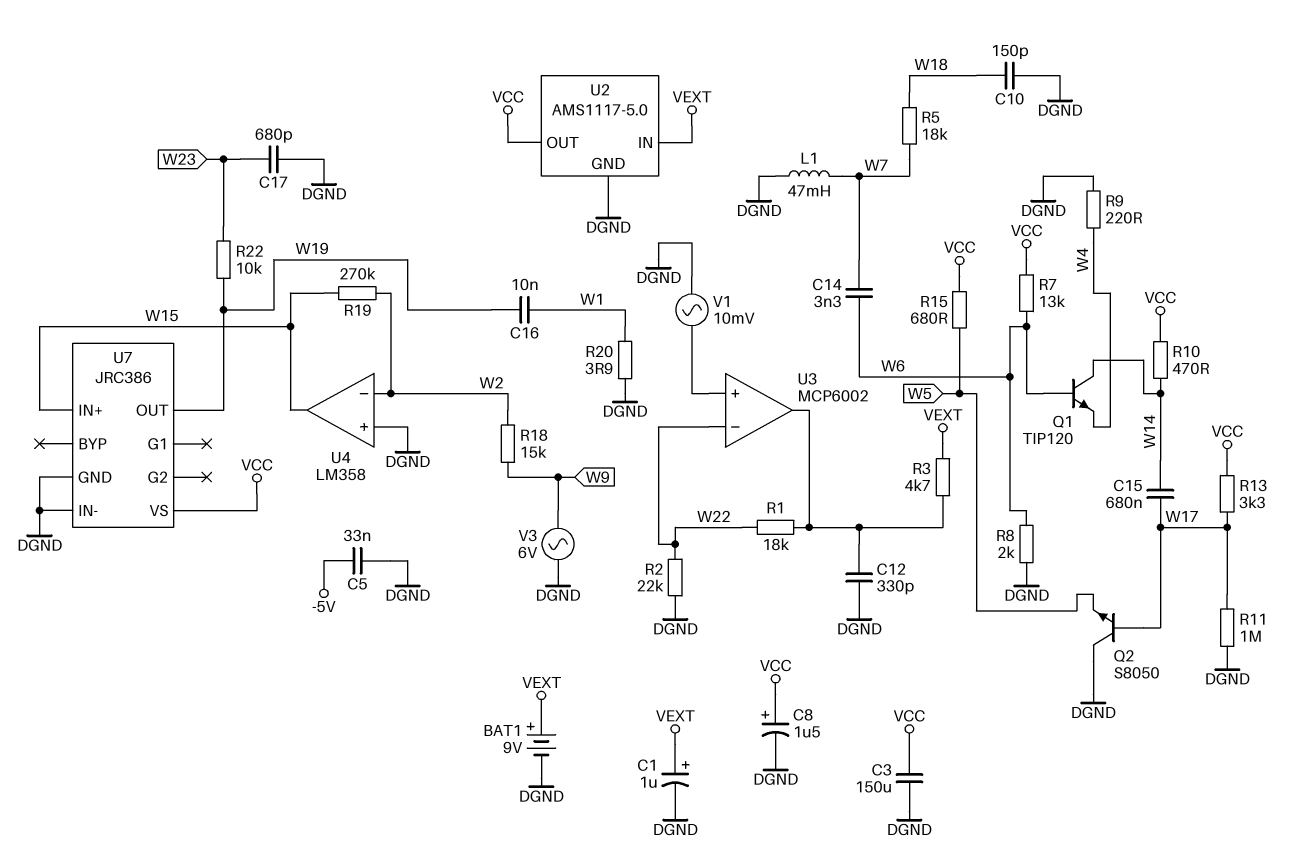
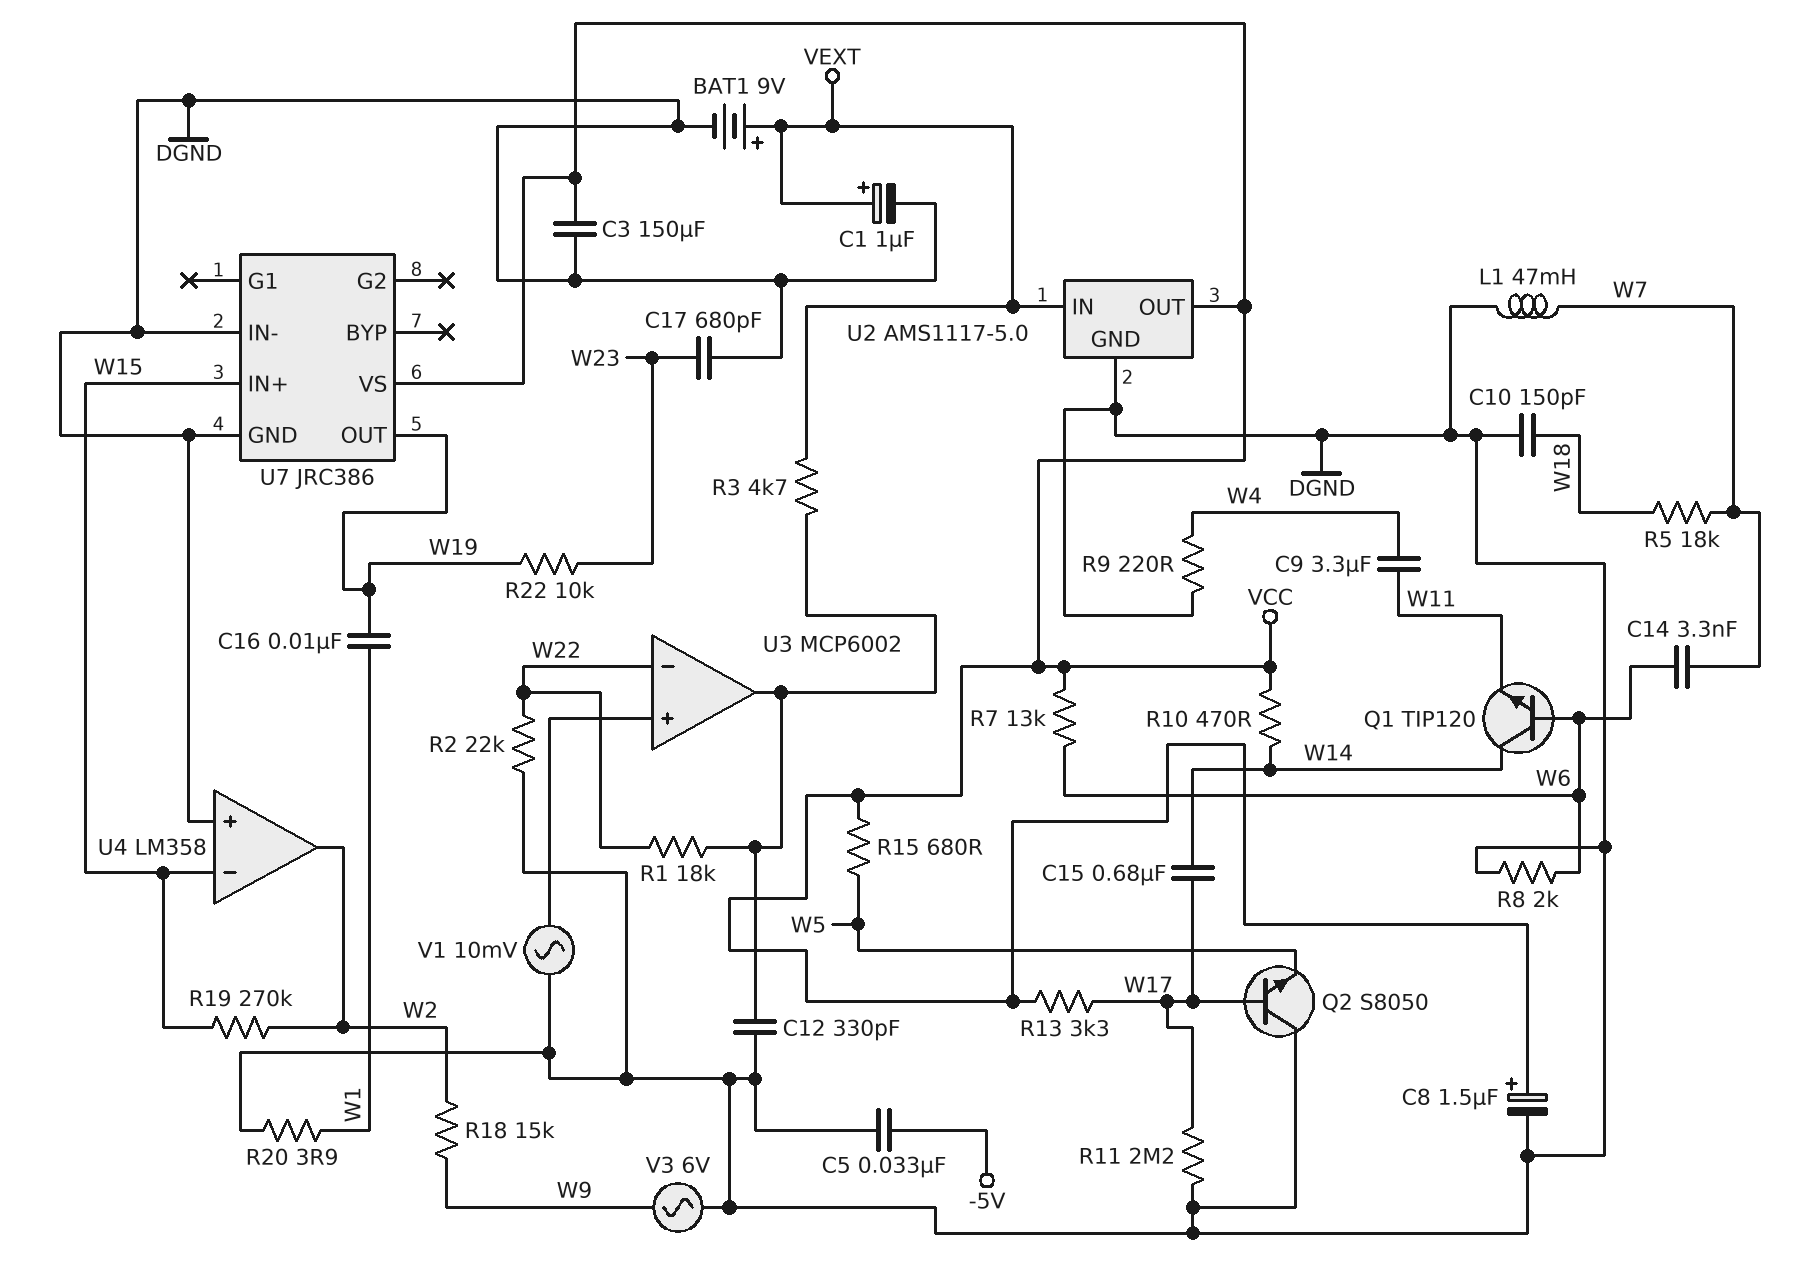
C9: none -> 3.3uF (W4, W11)
Q1: NPN TIP120 (B W6, C W14, E W4) -> NPN TIP120 (B W6, C W14, E W11)
R11: 1M (DGND, W17) -> 2.2M (DGND, W17)
U4 pin in-: W2 -> W15
U4 pin out: W15 -> W2

